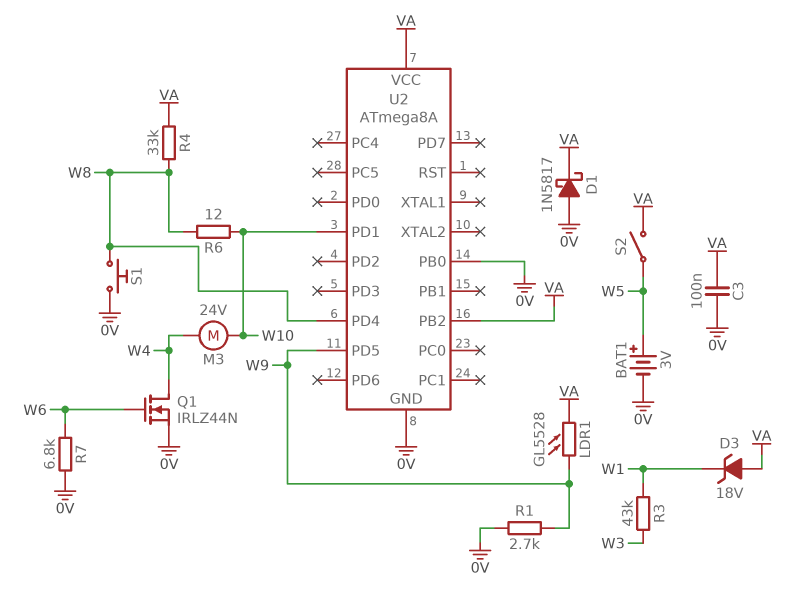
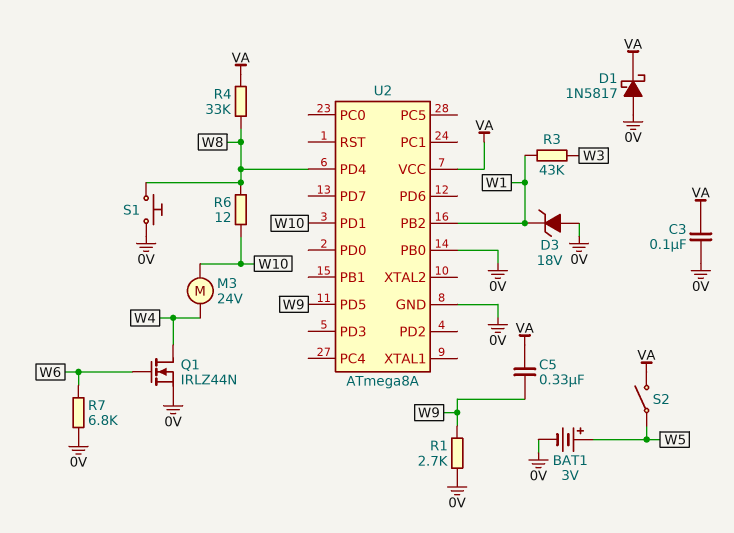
C5: none -> 330nF (VA, W9)
D3: zener 18V (A VA, K W1) -> zener 18V (A 0V, K W1)
LDR1: GL5528 (VA, W9) -> none
U2 pin PB2: VA -> W1

